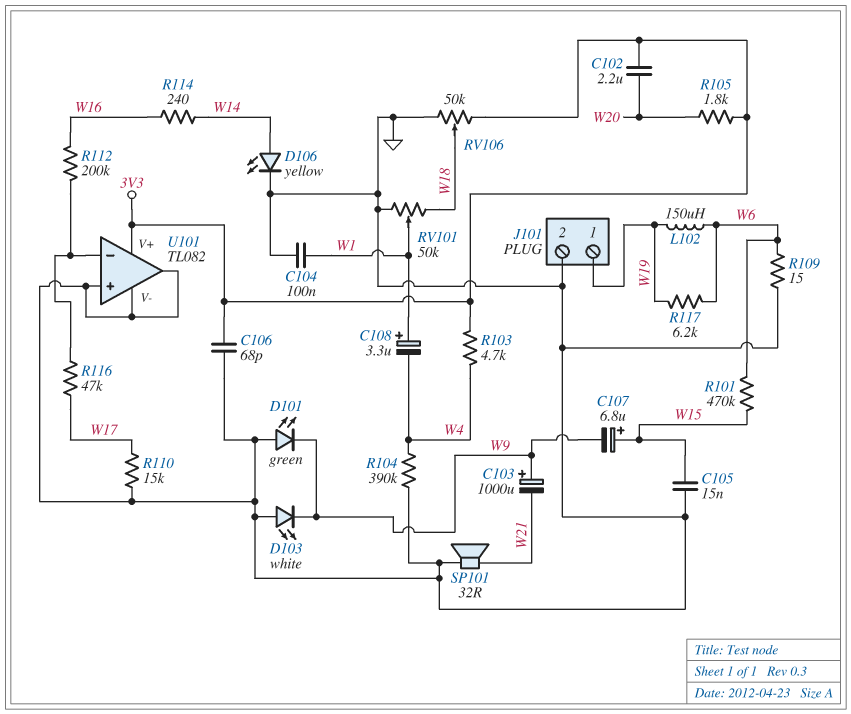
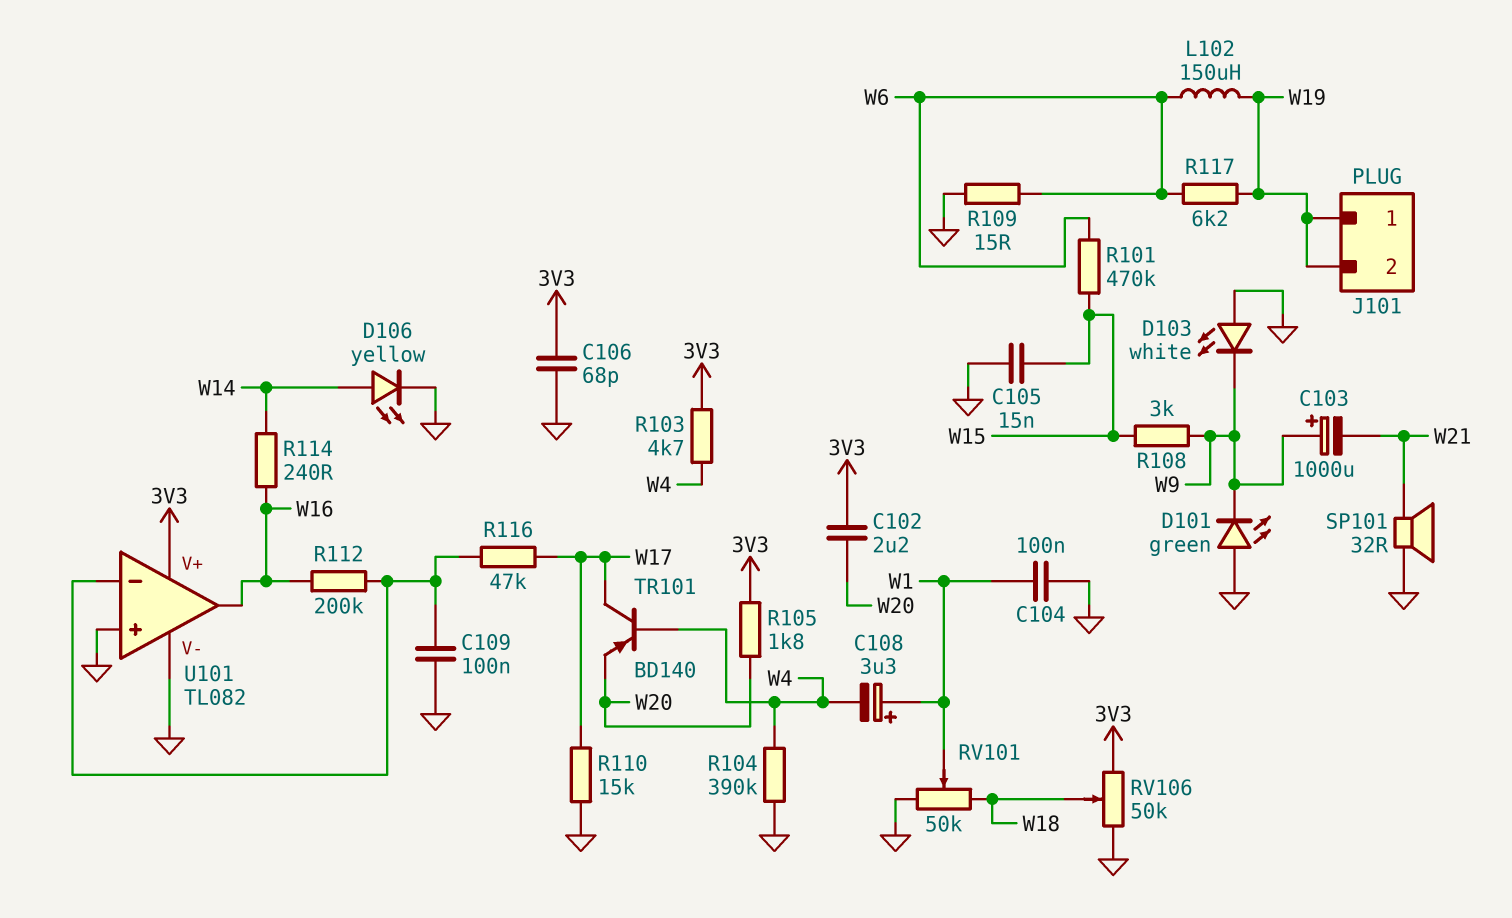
C107: 6.8uF (plus W15, minus W9) -> none
C109: none -> 100nF (GND, U101/in-)
J101 pin 2: GND -> W19
R108: none -> 3k (W9, W15)
TR101: none -> PNP BD140 (B W4, C W17, E W20)
U101 pin out: GND -> W16

